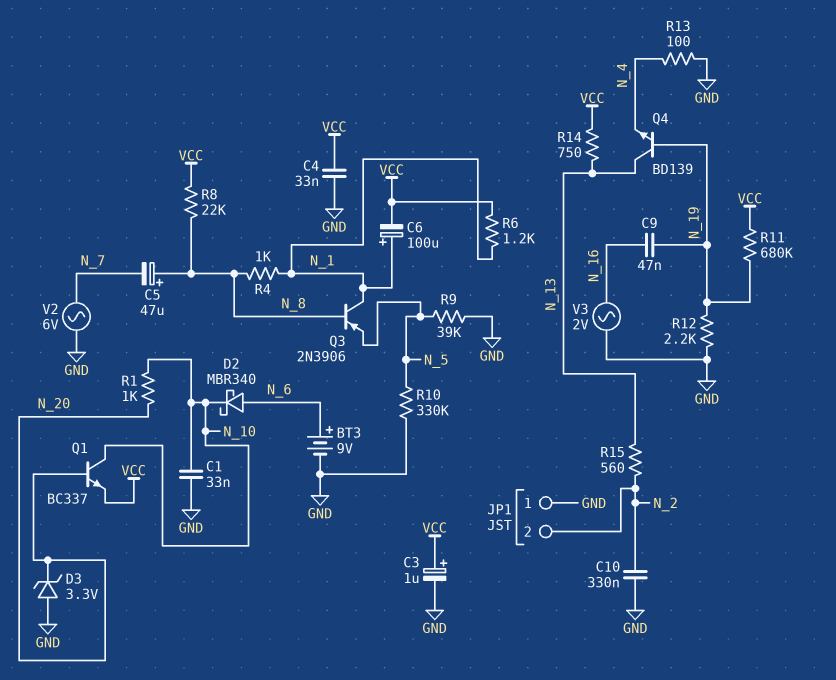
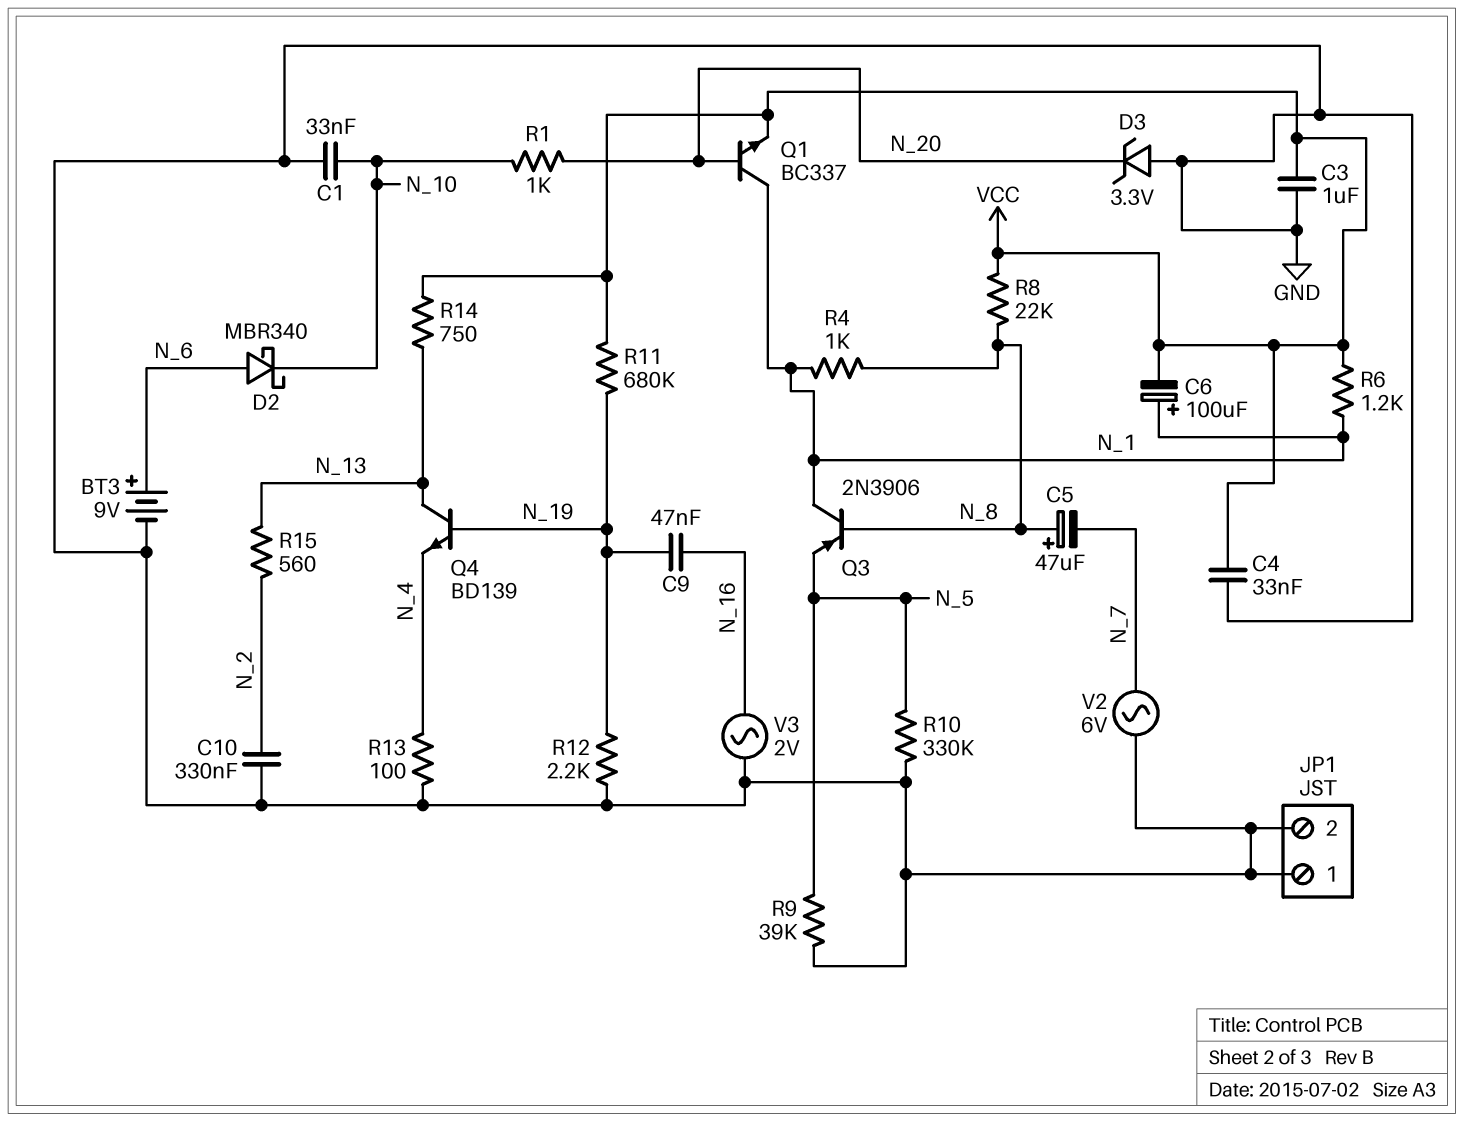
C3: 1uF (plus VCC, minus GND) -> 1uF (GND, VCC)
JP1 pin 2: N_2 -> GND
Q1: NPN BC337 (B N_20, C N_10, E VCC) -> NPN BC337 (B N_20, C N_1, E VCC)

